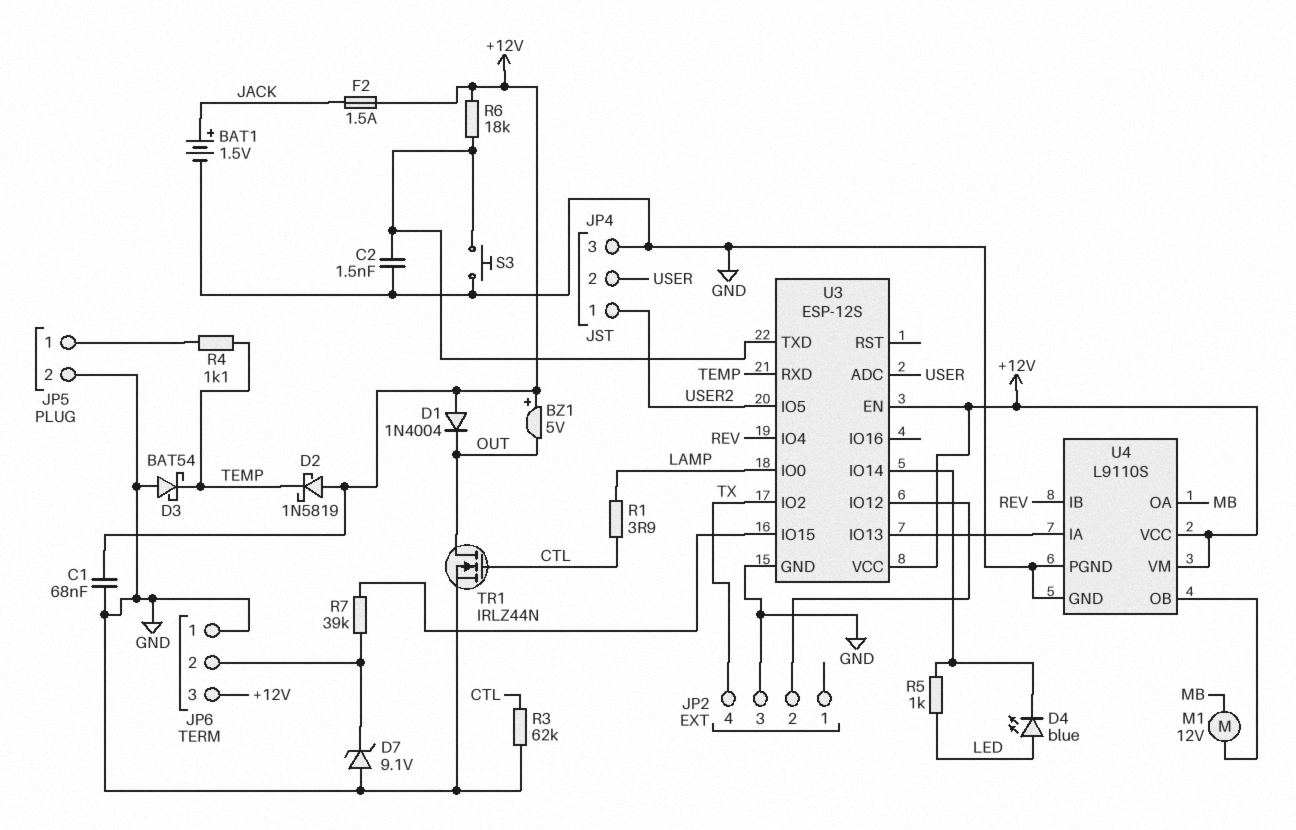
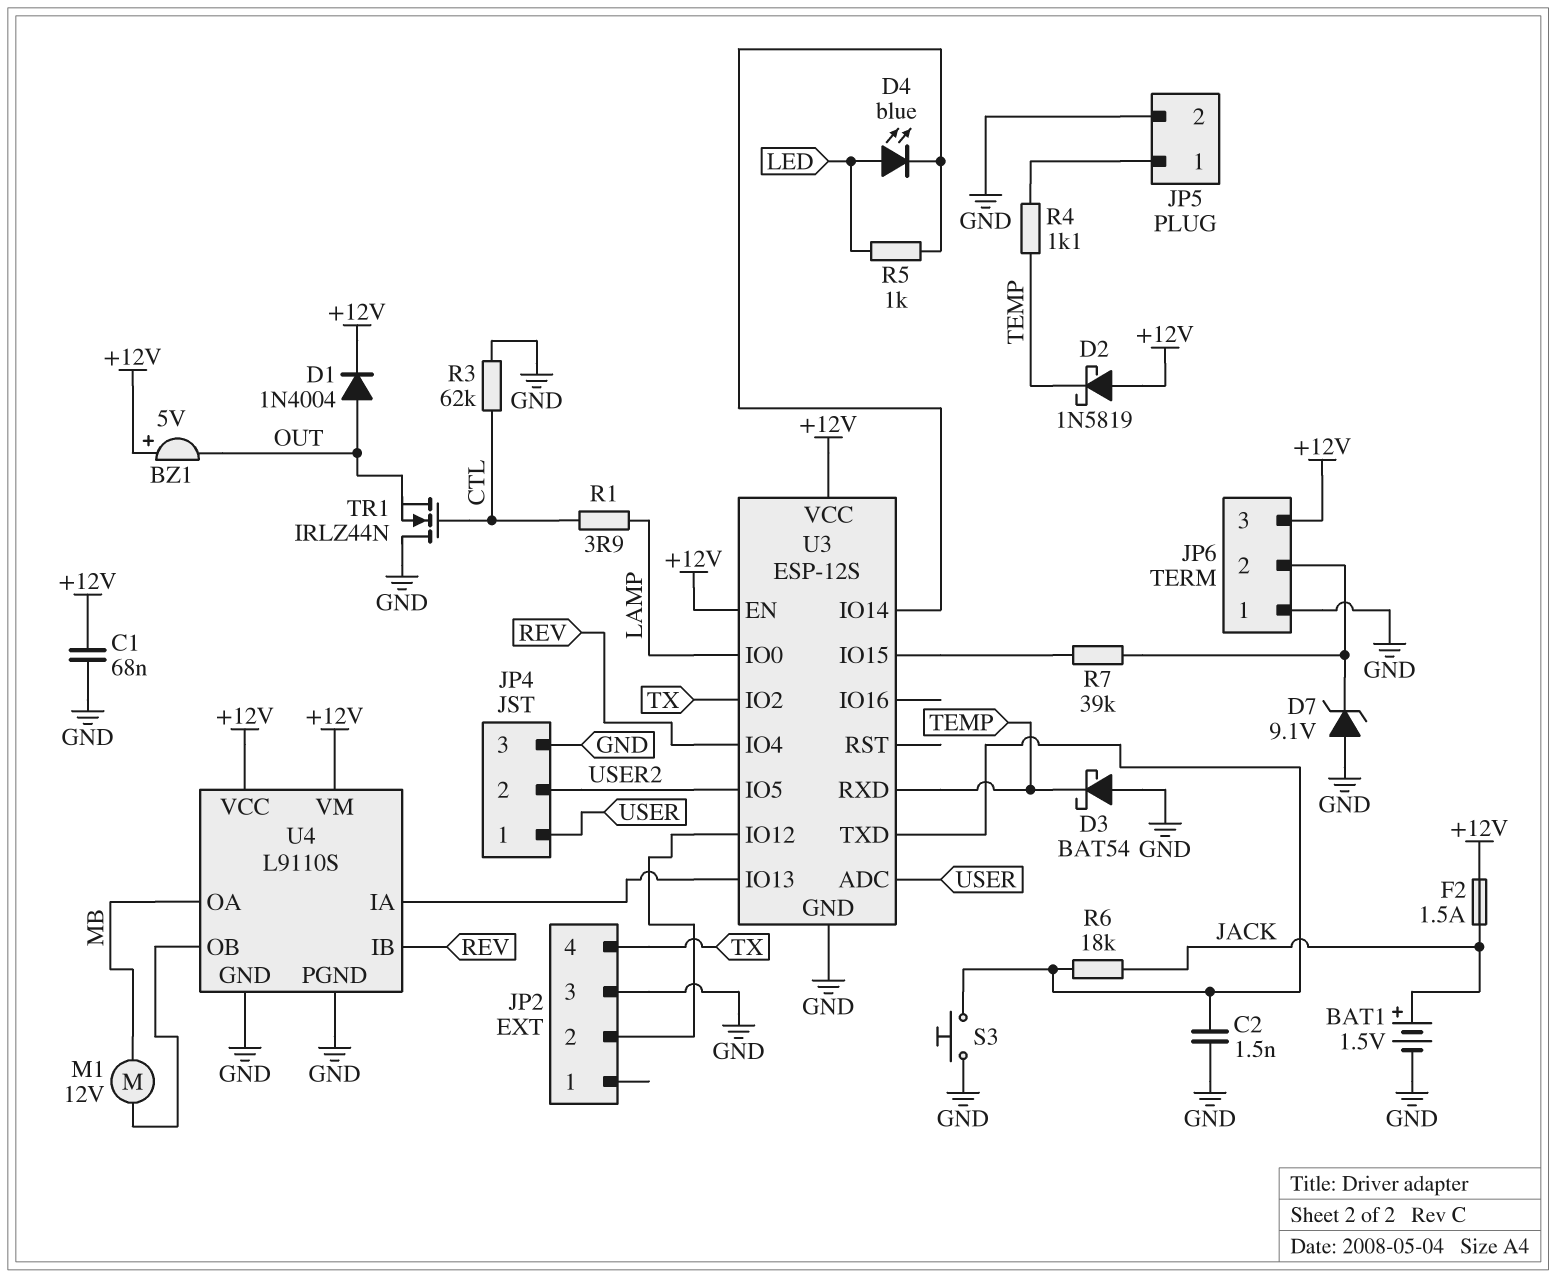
D1: diode 1N4004 (A +12V, K OUT) -> diode 1N4004 (A OUT, K +12V)
JP4 pin 1: USER2 -> USER
JP4 pin 2: USER -> USER2
R6: 18k (+12V, U3/TXD) -> 18k (JACK, U3/TXD)
TR1: NMOS IRLZ44N (G CTL, D OUT, S GND) -> NMOS IRLZ44N (G CTL, D GND, S OUT)

